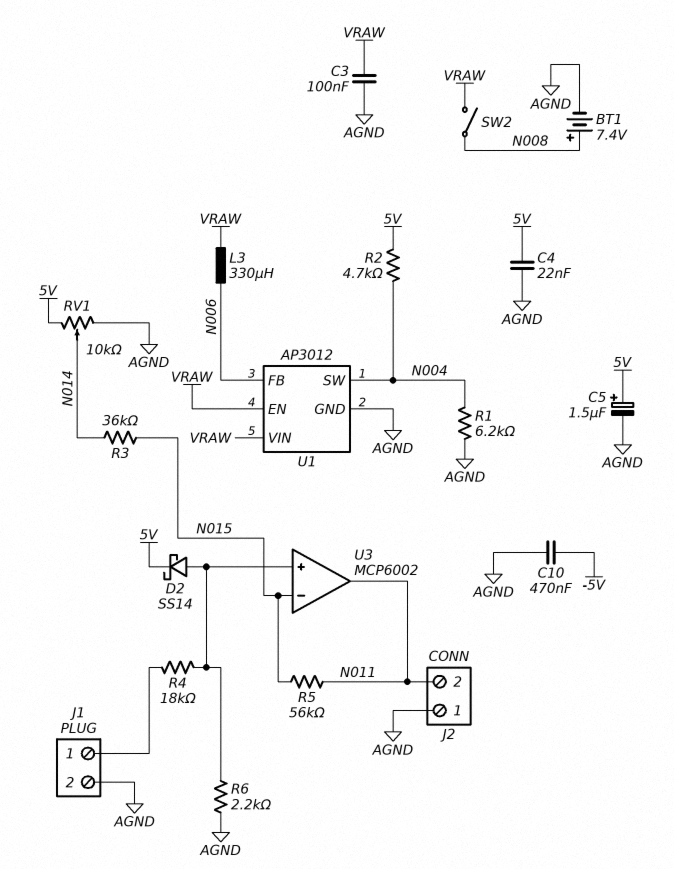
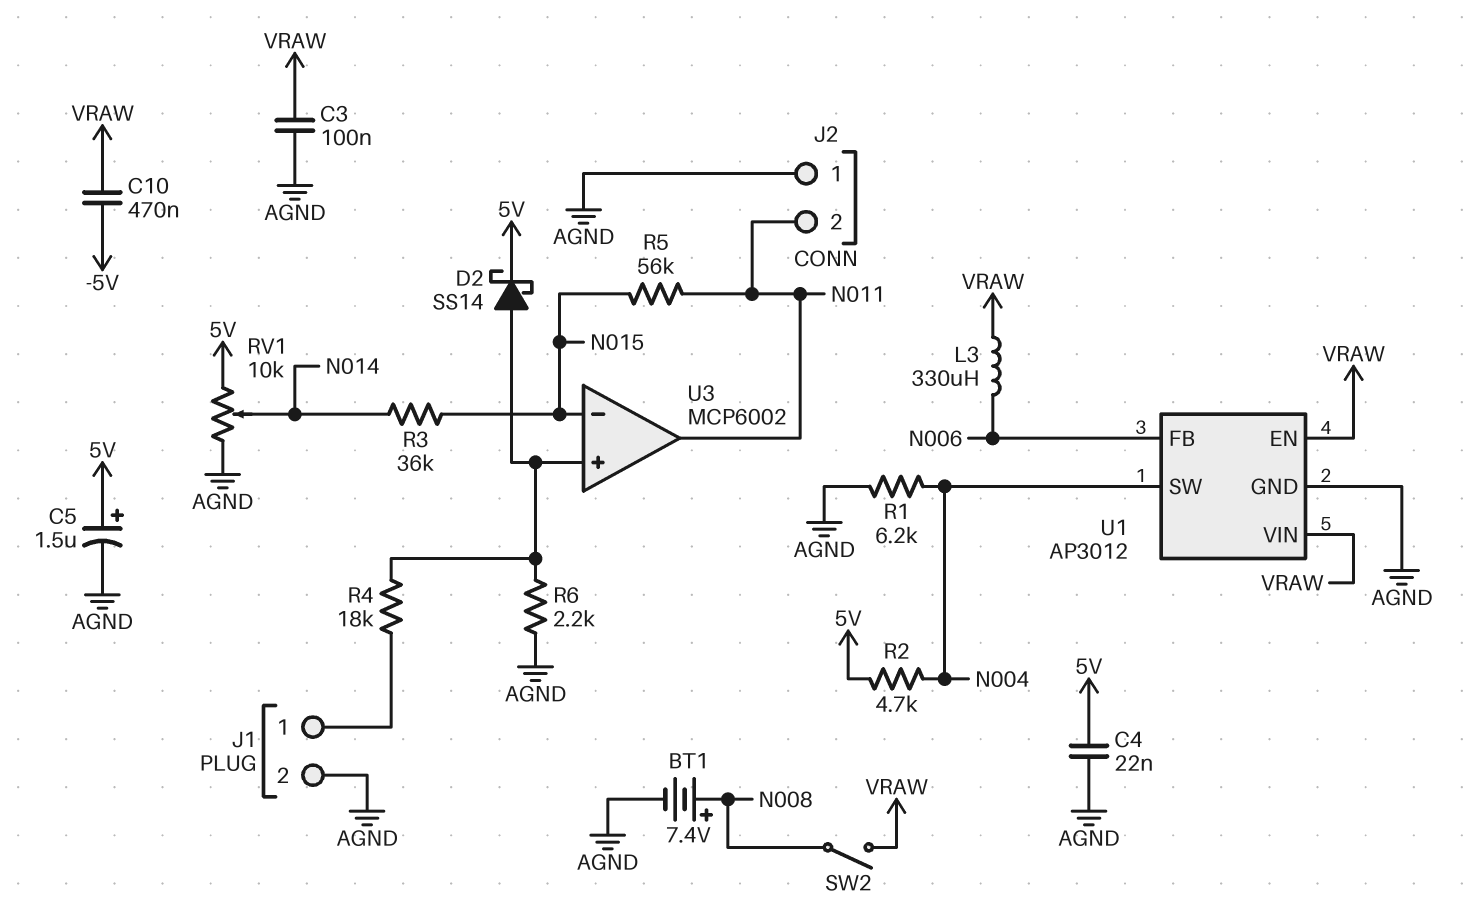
C10: 470nF (-5V, AGND) -> 470nF (-5V, VRAW)

